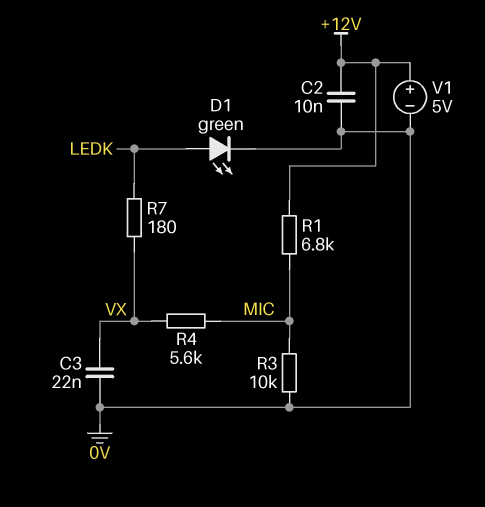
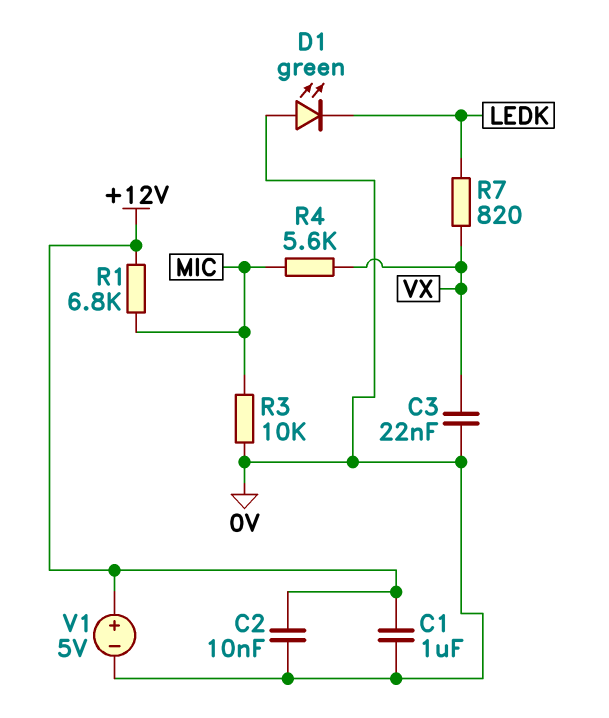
C1: none -> 1uF (+12V, 0V)
D1: LED green (A LEDK, K 0V) -> LED green (A 0V, K LEDK)
R7: 180 (LEDK, VX) -> 820 (LEDK, VX)

